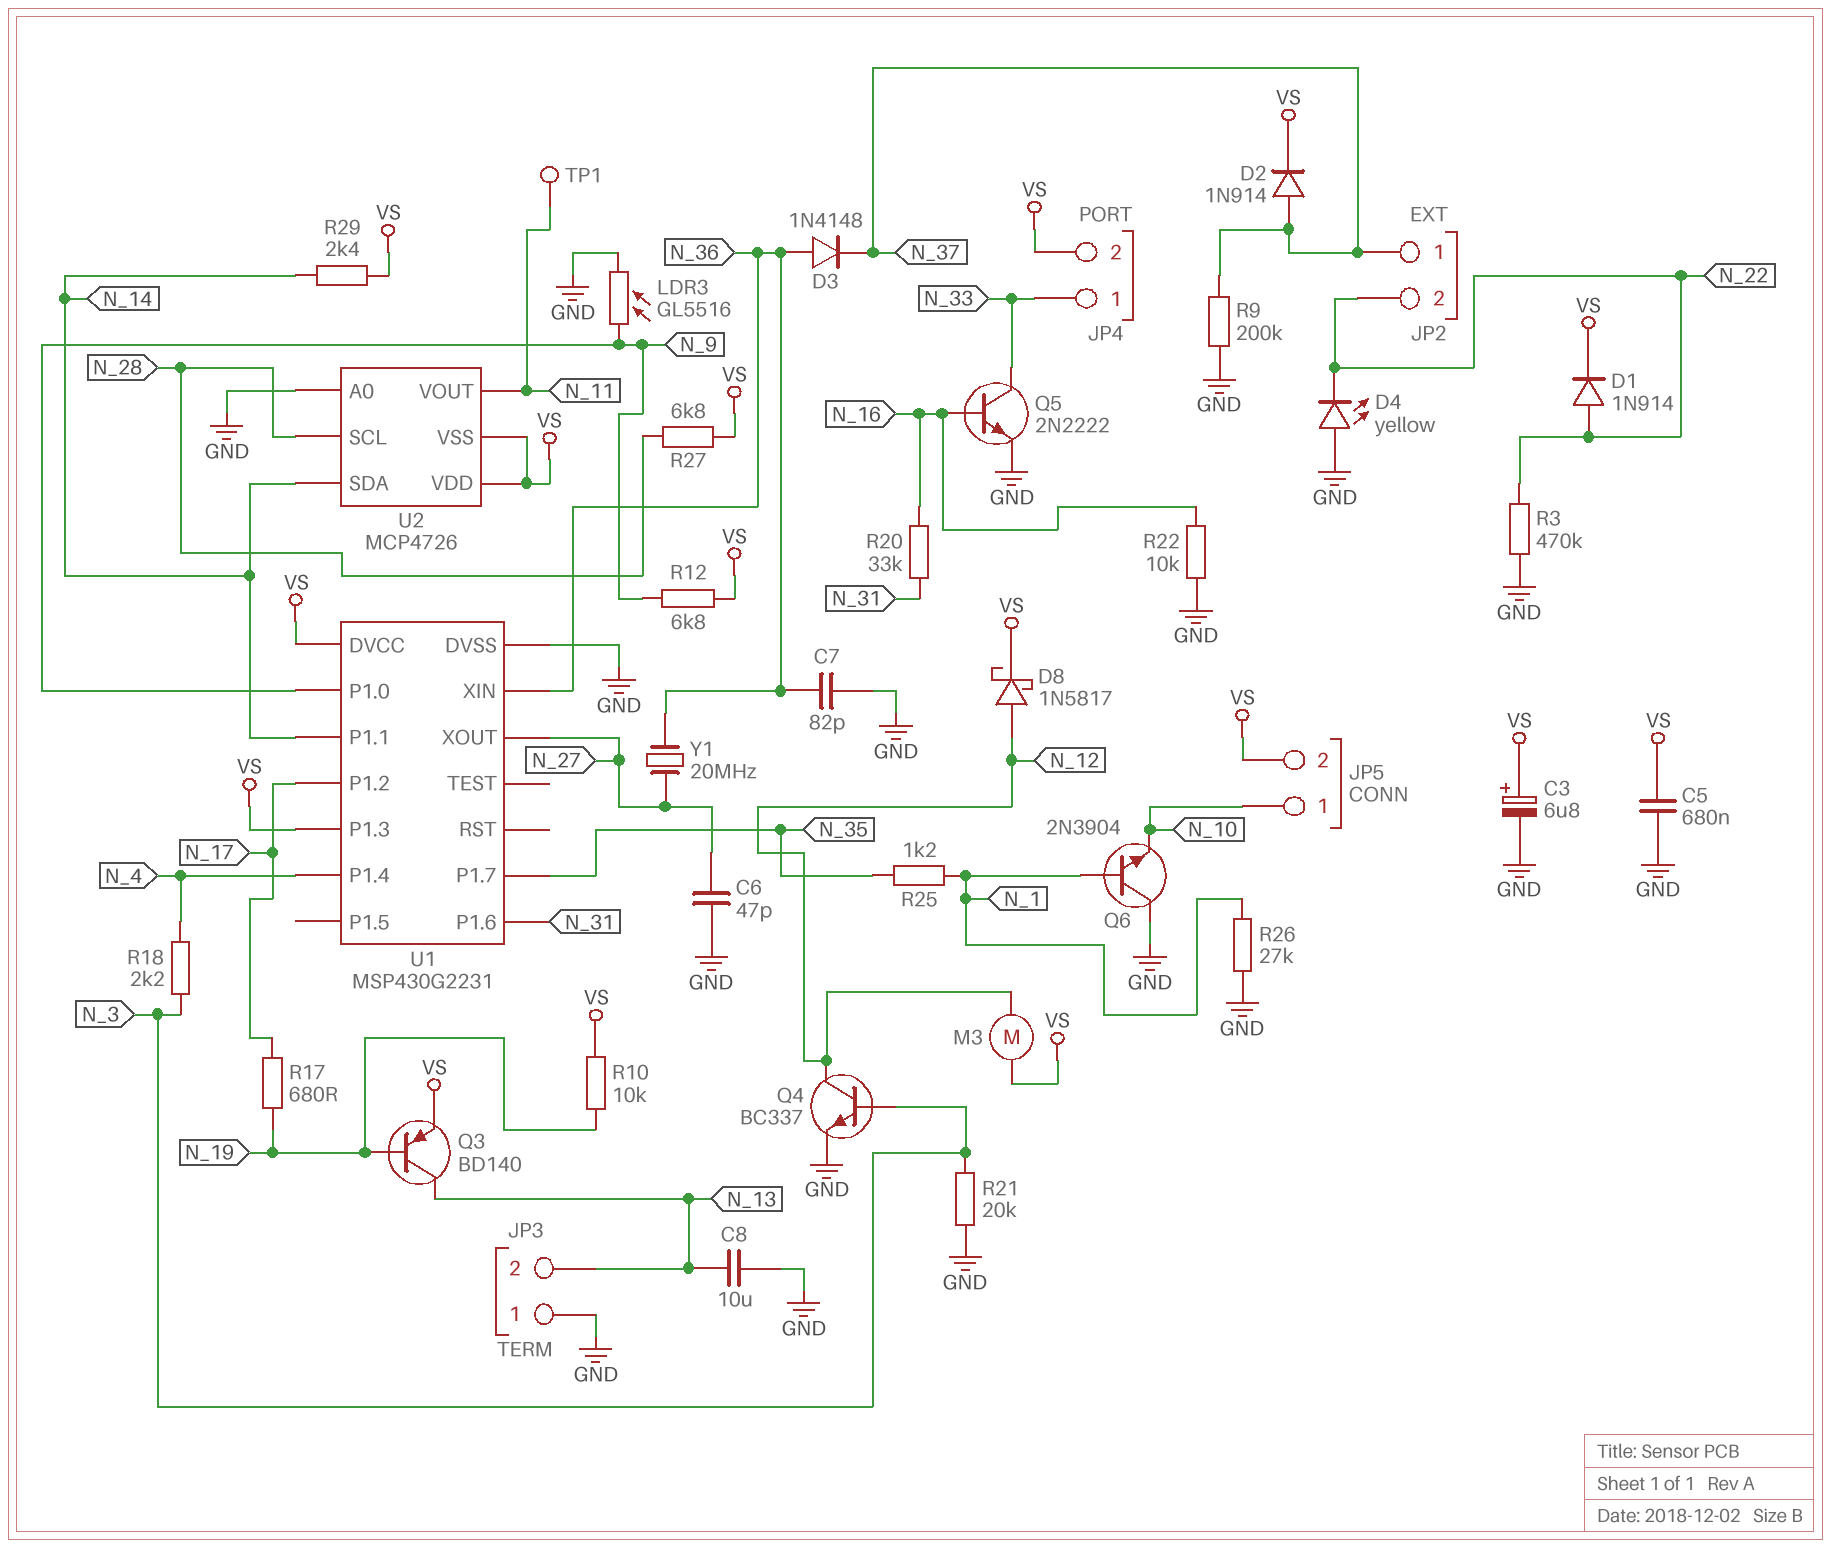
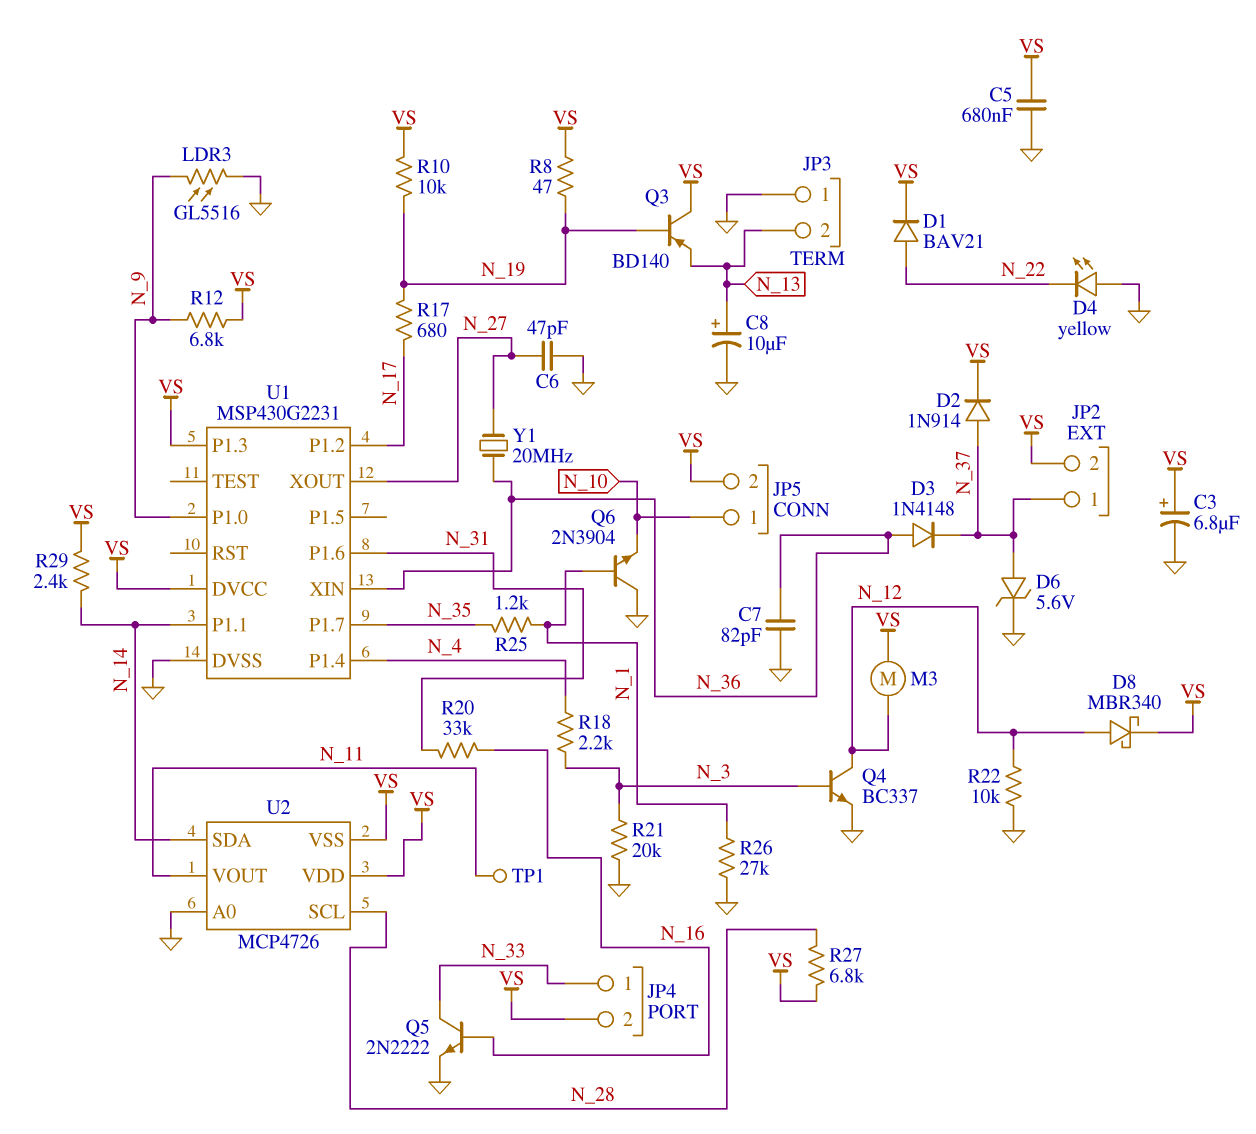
C8: 10uF (GND, N_13) -> 10uF (plus N_13, minus GND)
D1: diode 1N914 (A N_22, K VS) -> diode BAV21 (A N_22, K VS)
D6: none -> zener 5.6V (A N_37, K GND)
D8: schottky 1N5817 (A N_12, K VS) -> schottky MBR340 (A N_12, K VS)
JP2 pin 2: N_22 -> VS
Q3: PNP BD140 (B N_19, C N_13, E VS) -> PNP BD140 (B N_19, C VS, E N_13)
R3: 470k (GND, N_22) -> none
R8: none -> 47 (N_19, VS)
R9: 200k (GND, N_37) -> none
R22: 10k (GND, N_16) -> 10k (GND, N_12)

